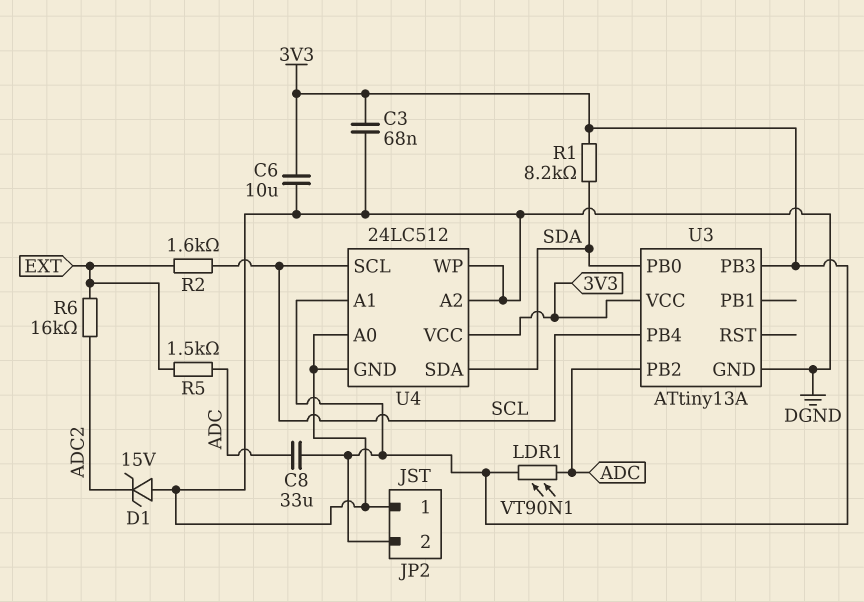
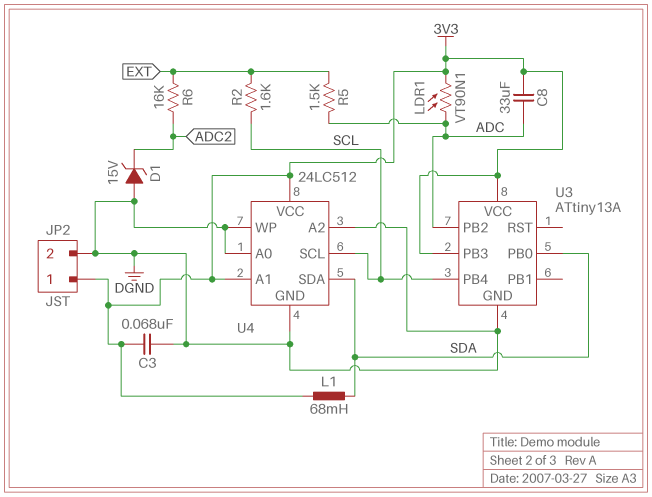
C6: 10uF (3V3, DGND) -> none
JP2 pin 1: DGND -> 3V3
JP2 pin 2: 3V3 -> DGND
L1: none -> 68mH (3V3, SDA)
R1: 8.2k (3V3, SDA) -> none

